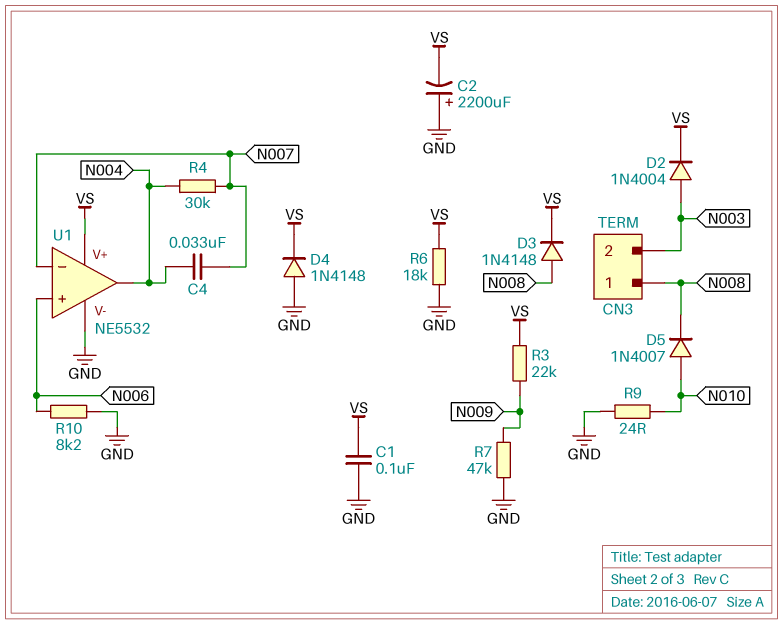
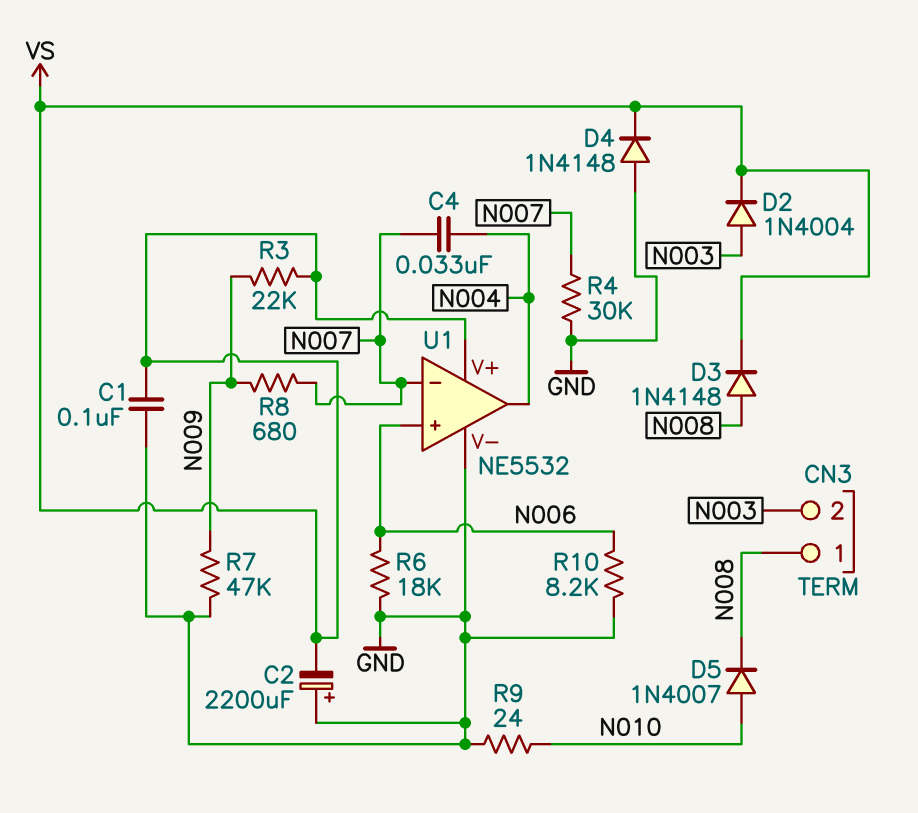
R4: 30k (N004, N007) -> 30k (GND, N007)
R6: 18k (GND, VS) -> 18k (GND, N006)
R8: none -> 680 (N007, N009)

